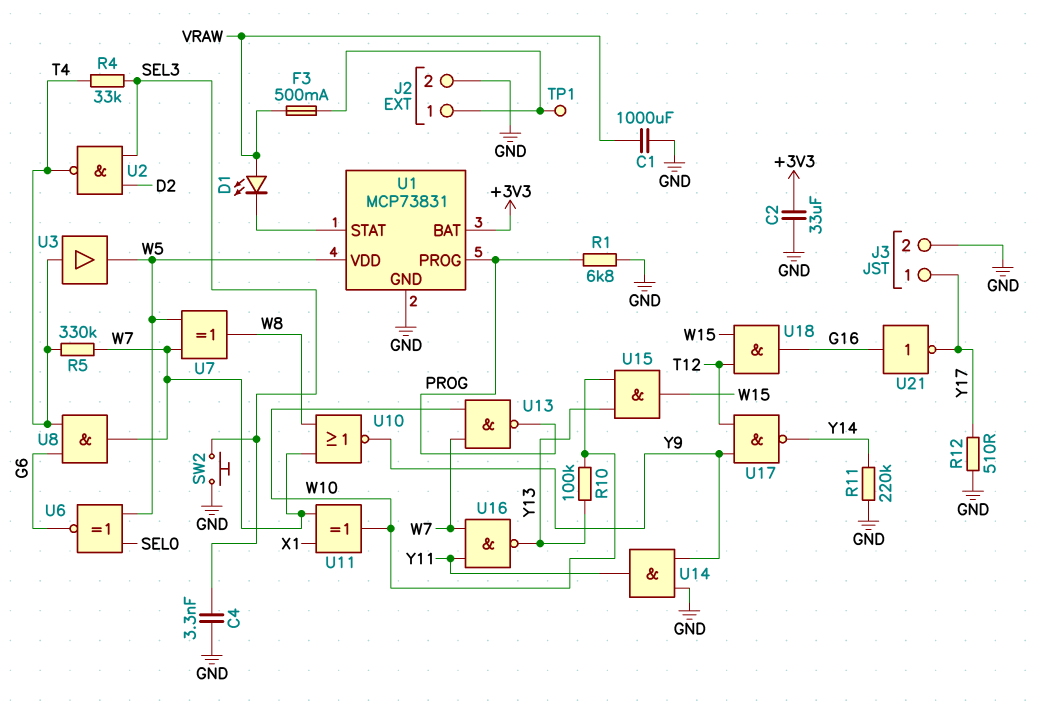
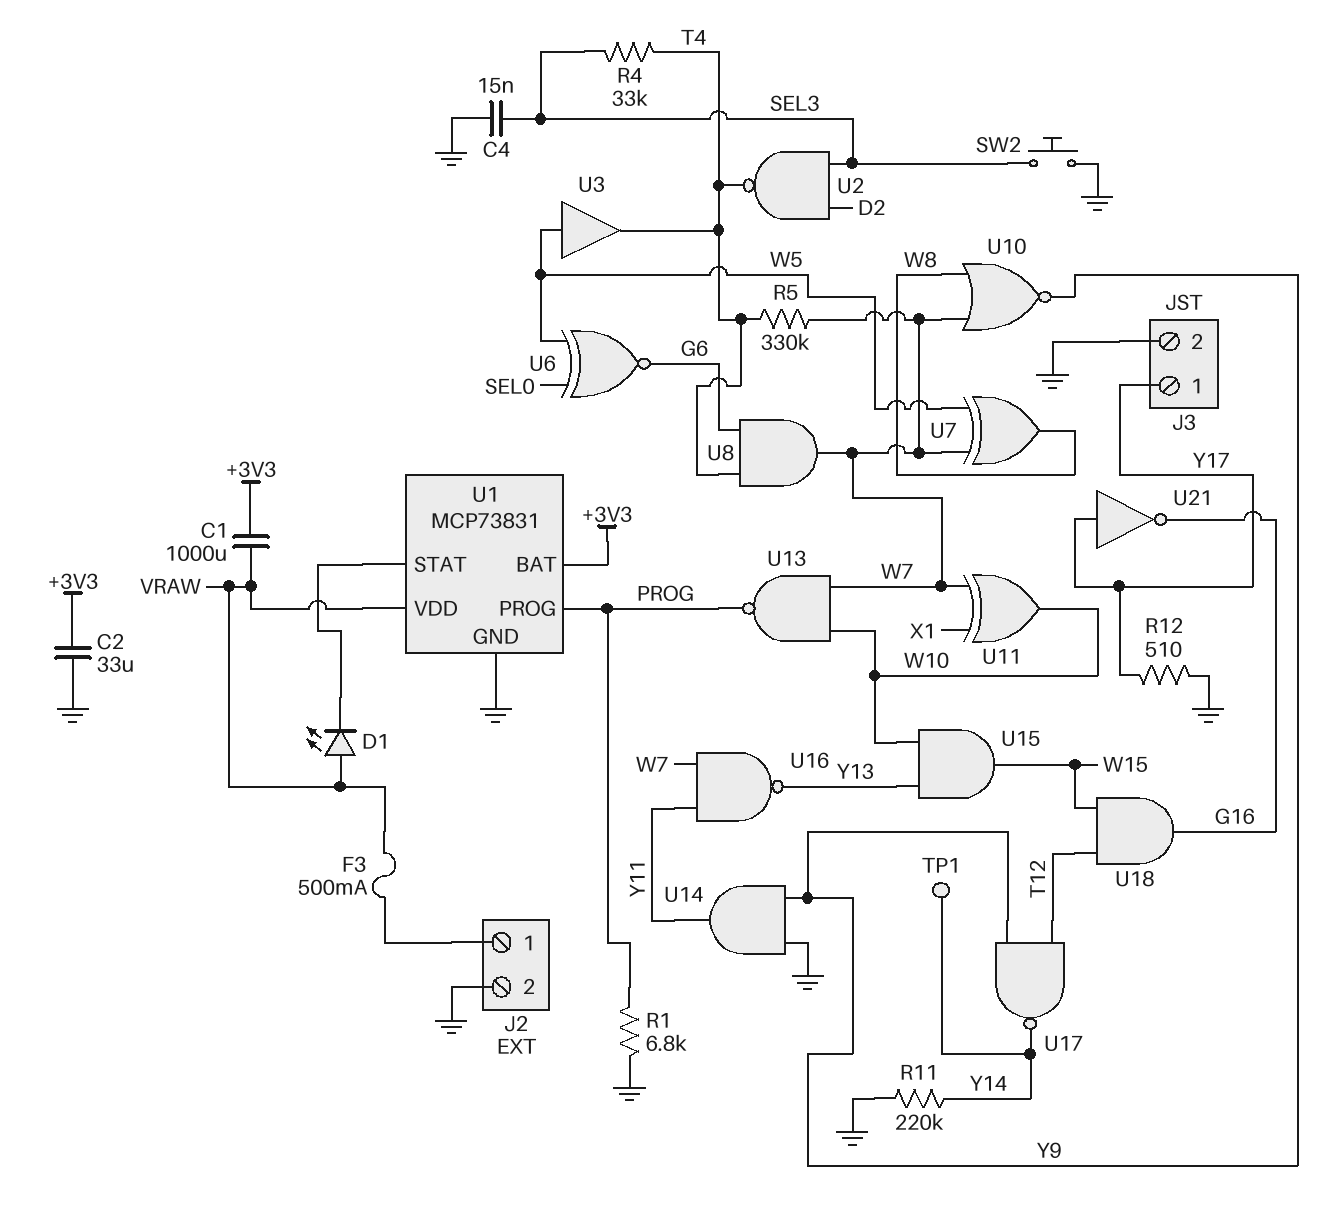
C1: 1000uF (GND, VRAW) -> 1000uF (+3V3, VRAW)
C4: 3.3nF (GND, SEL3) -> 15nF (GND, SEL3)
R10: 100k (W10, Y13) -> none
TP1: test point (J2/1) -> test point (Y14)
U1 pin VDD: W5 -> VRAW
U3: buffer (in T4, out W5) -> buffer (in W5, out T4)
U21: NOT (in G16, out Y17) -> NOT (in Y17, out G16)

